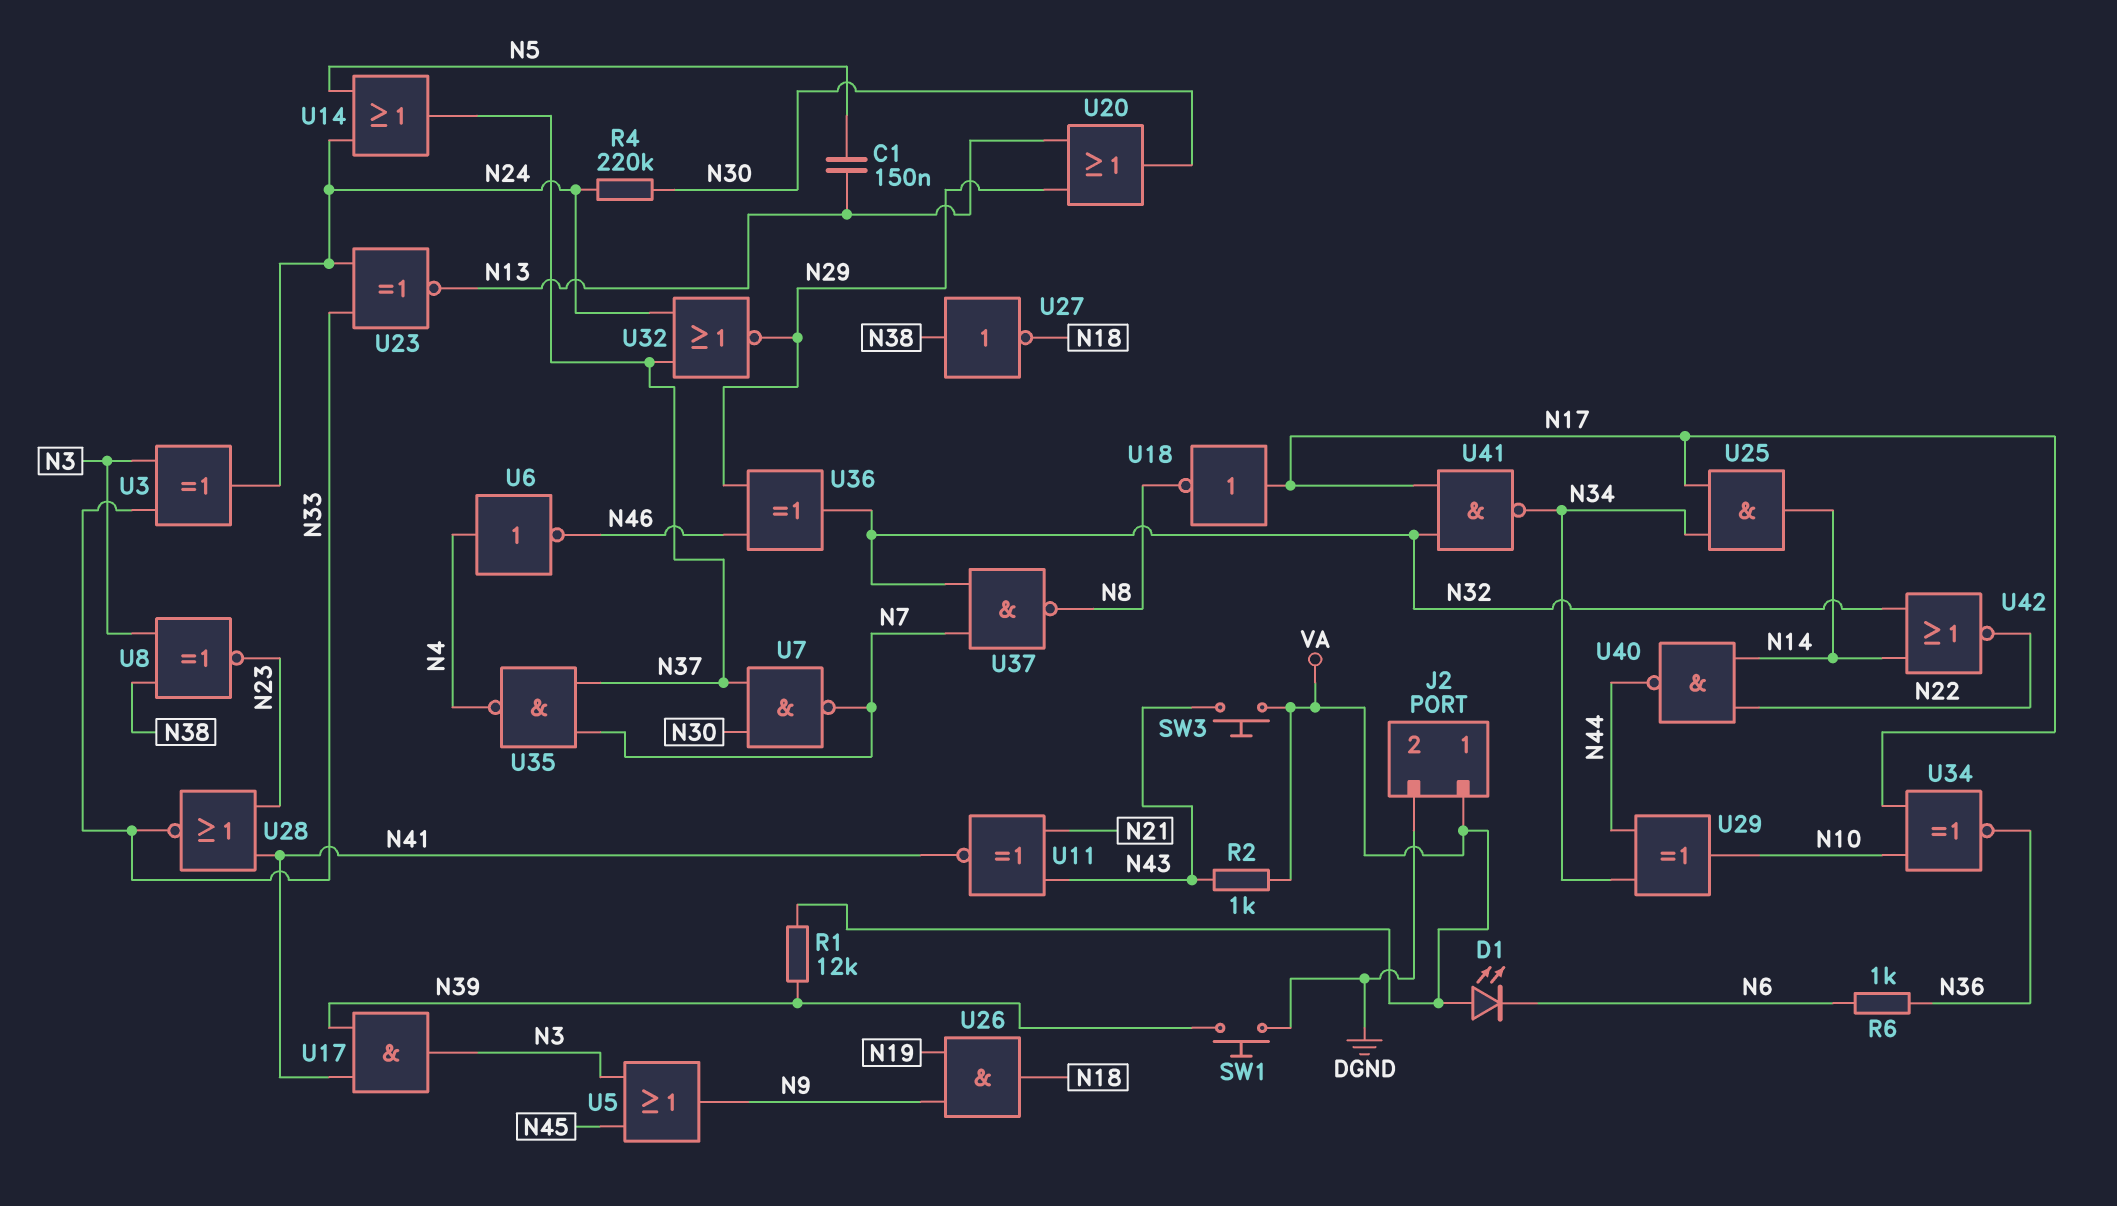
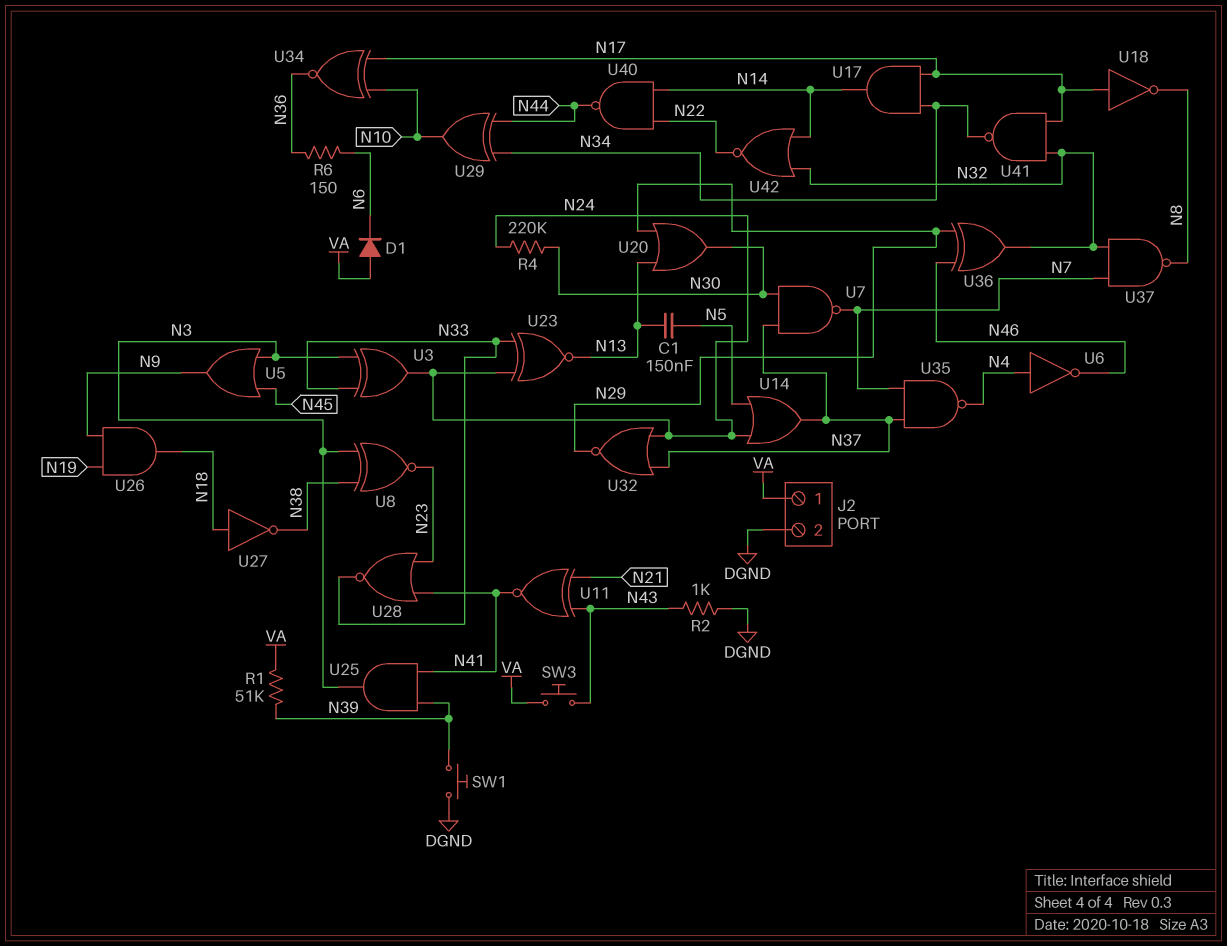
D1: LED (A VA, K N6) -> diode (A VA, K N6)
R1: 12k (N39, VA) -> 51k (N39, VA)
R2: 1k (N43, VA) -> 1k (DGND, N43)
R6: 1k (N6, N36) -> 150 (N6, N36)
U17: AND (in N39, in N41, out N3) -> AND (in N17, in N34, out N14)
U25: AND (in N17, in N34, out N14) -> AND (in N39, in N41, out N3)
U27: NOT (in N38, out N18) -> NOT (in N18, out N38)

